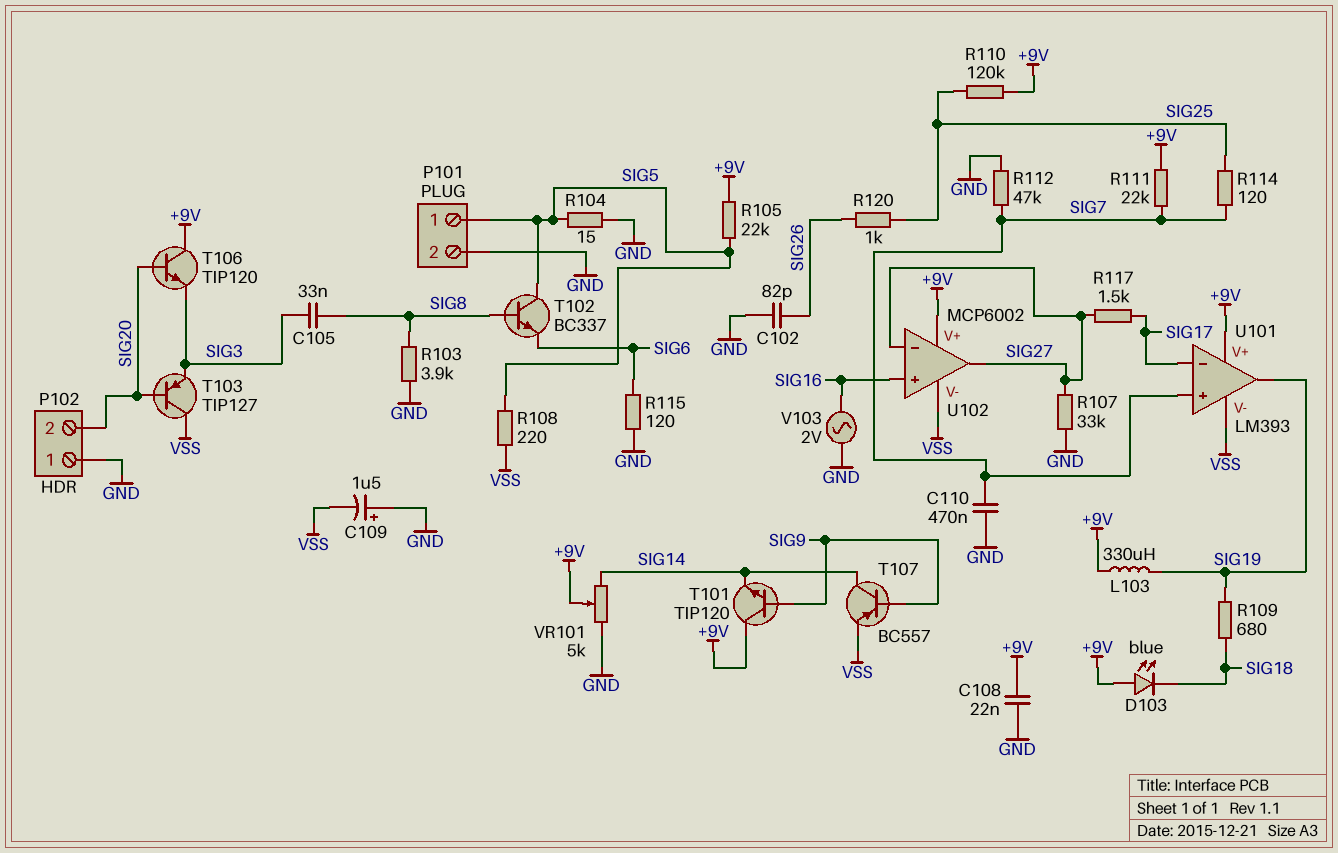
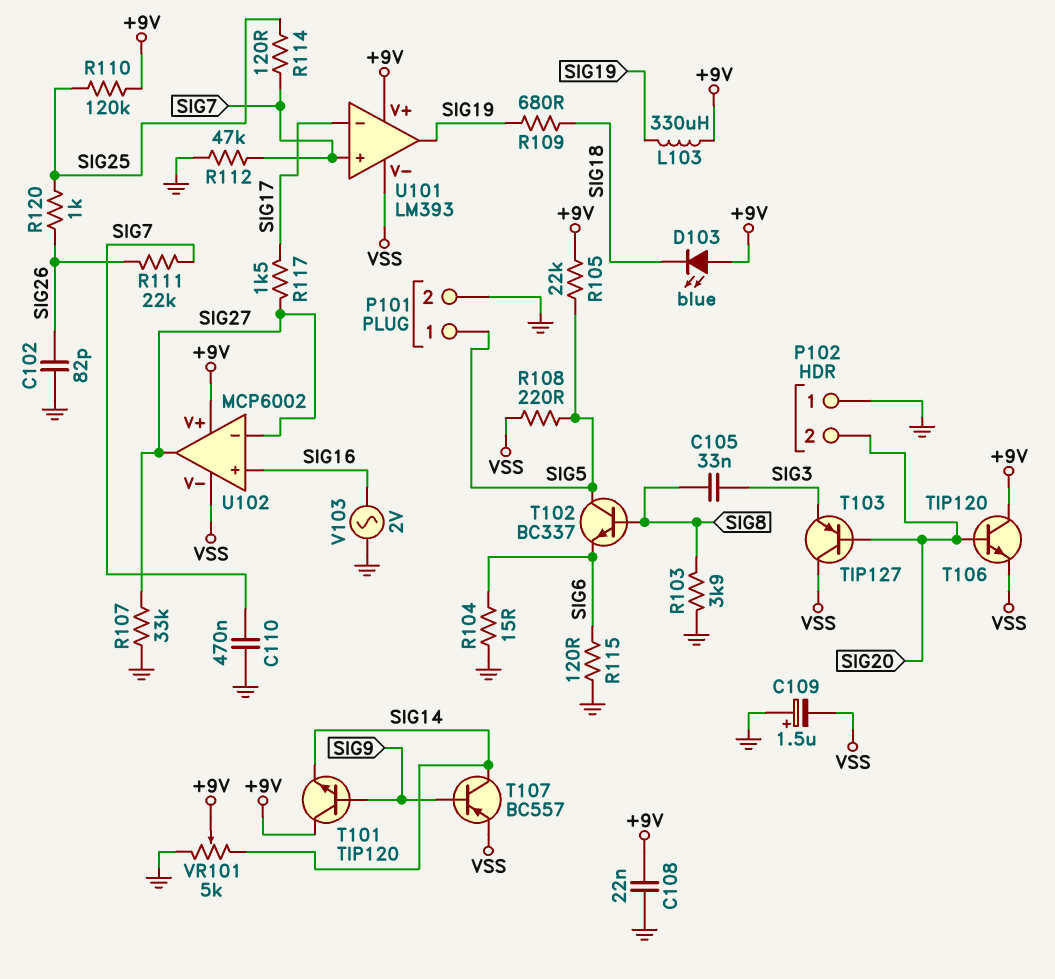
R104: 15 (GND, SIG5) -> 15 (GND, SIG6)
R111: 22k (+9V, SIG7) -> 22k (SIG7, SIG26)
T106: NPN TIP120 (B SIG20, C +9V, E SIG3) -> NPN TIP120 (B SIG20, C +9V, E VSS)

